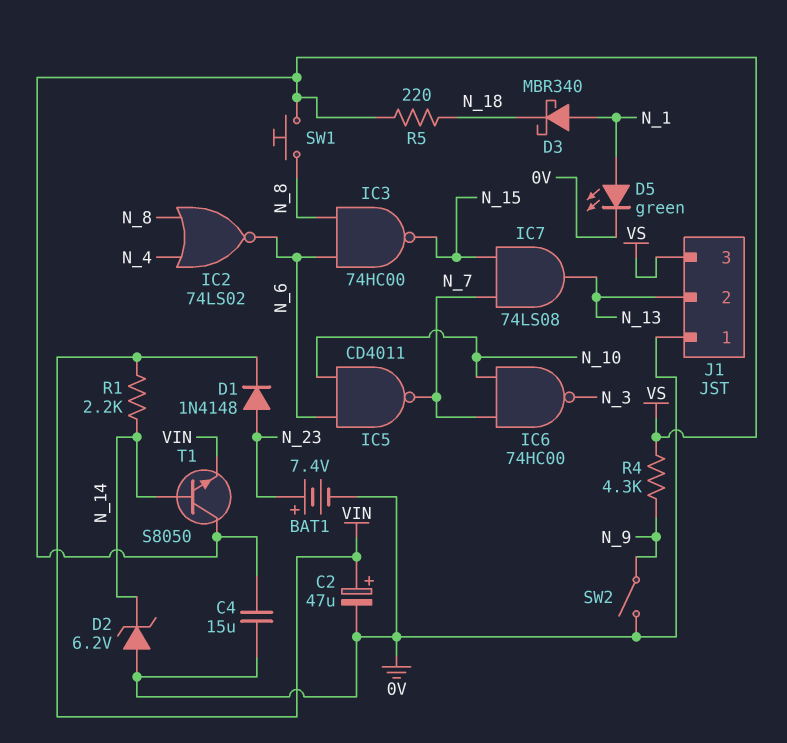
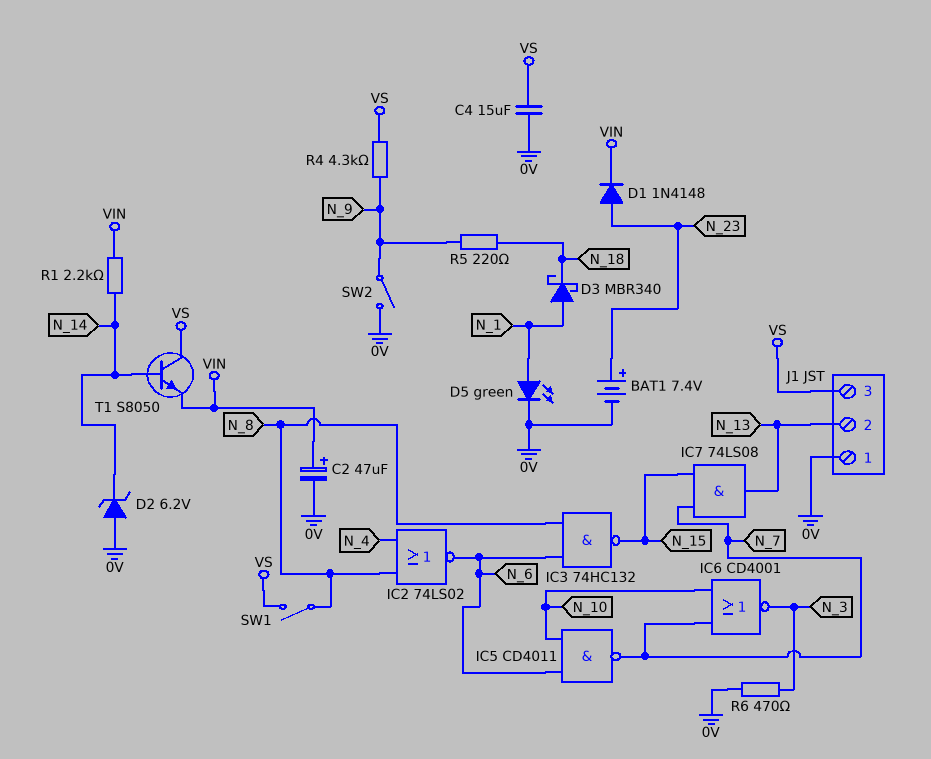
IC3: NAND 74HC00 (in N_6, in N_8, out N_15) -> NAND 74HC132 (in N_6, in N_8, out N_15)
IC6: NAND 74HC00 (in N_7, in N_10, out N_3) -> NOR CD4001 (in N_7, in N_10, out N_3)
R5: 220 (N_18, VS) -> 220 (N_9, N_18)
R6: none -> 470 (0V, N_3)
SW1: button (N_8, VS) -> switch (N_8, VS)

